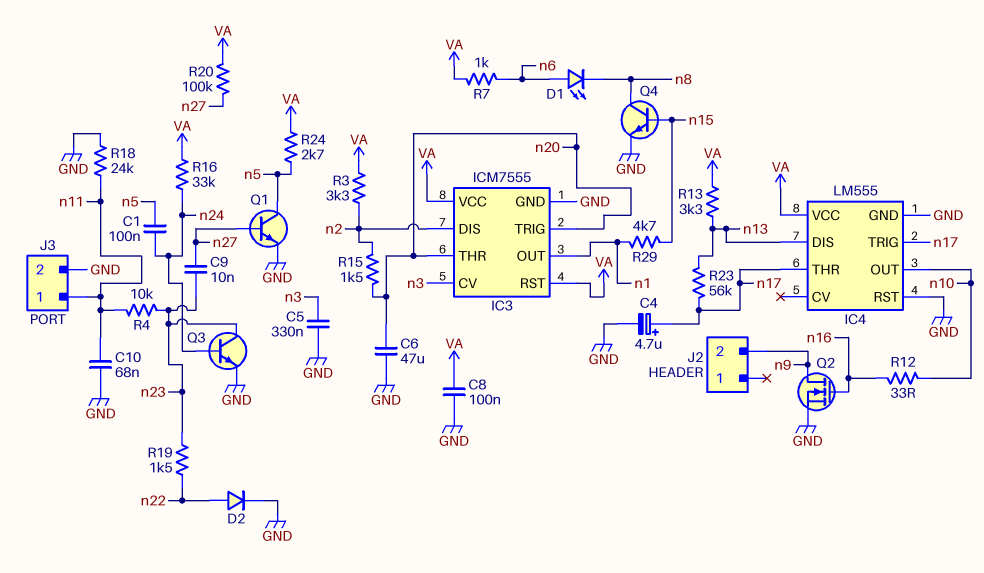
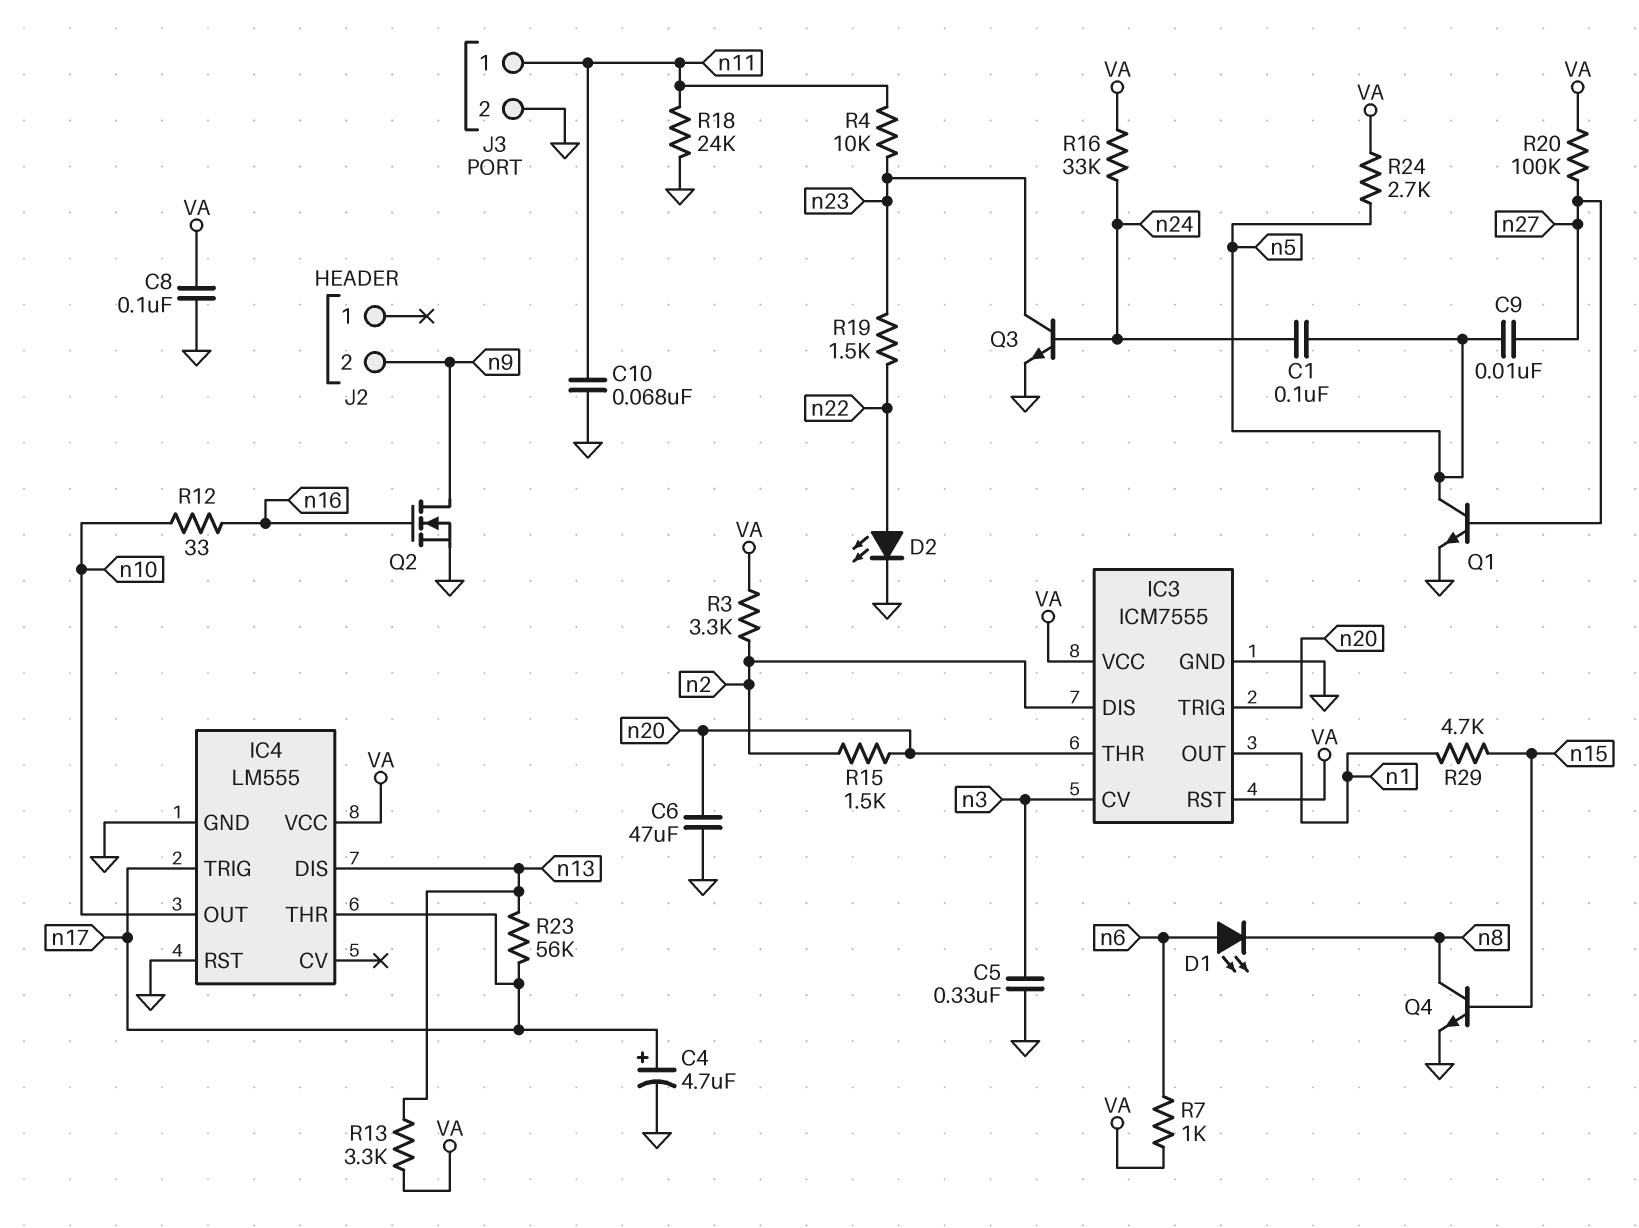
C9: 10nF (n23, n27) -> 10nF (n5, n27)
D2: diode (A n22, K GND) -> LED (A n22, K GND)

